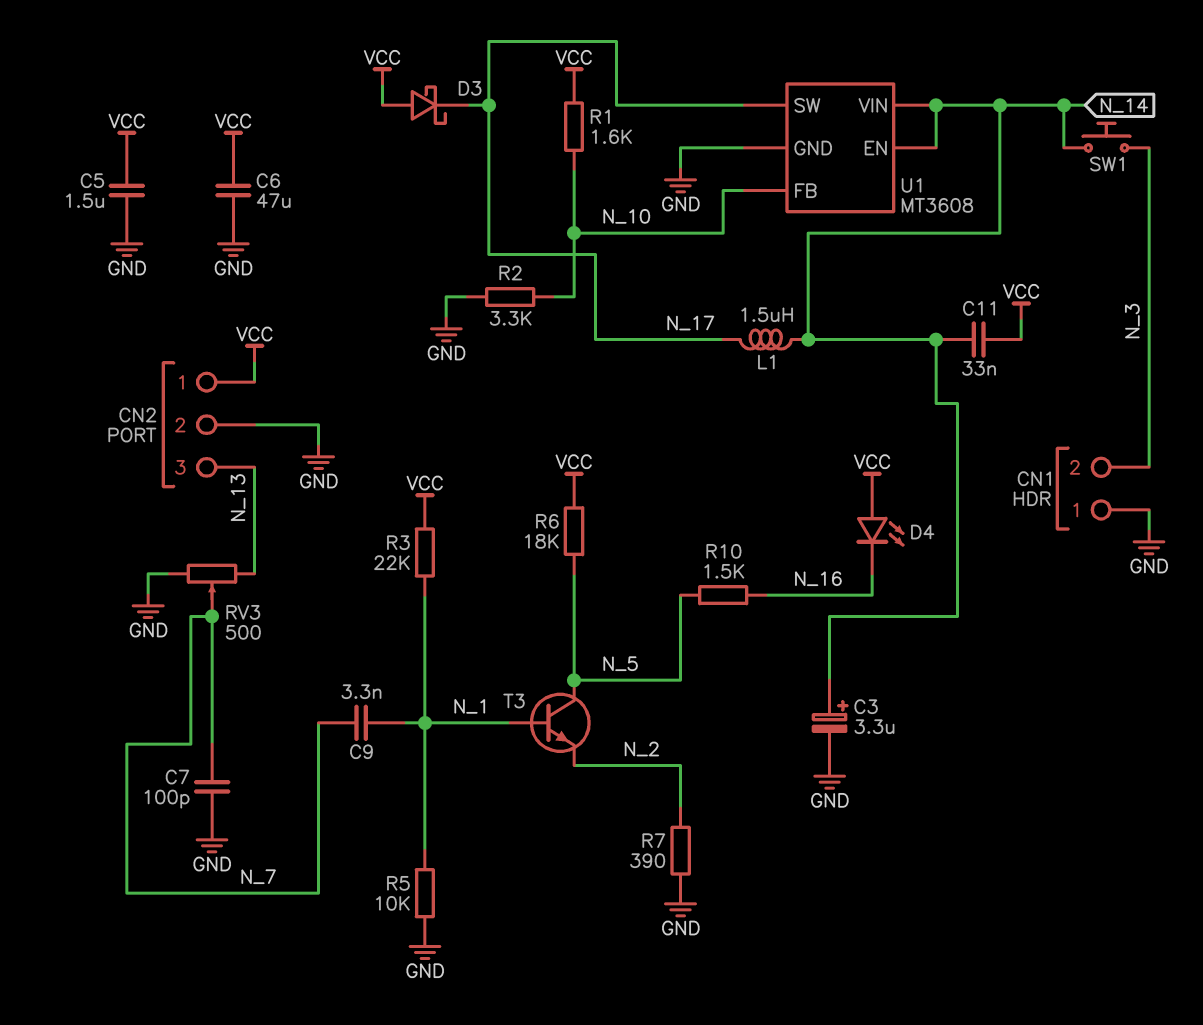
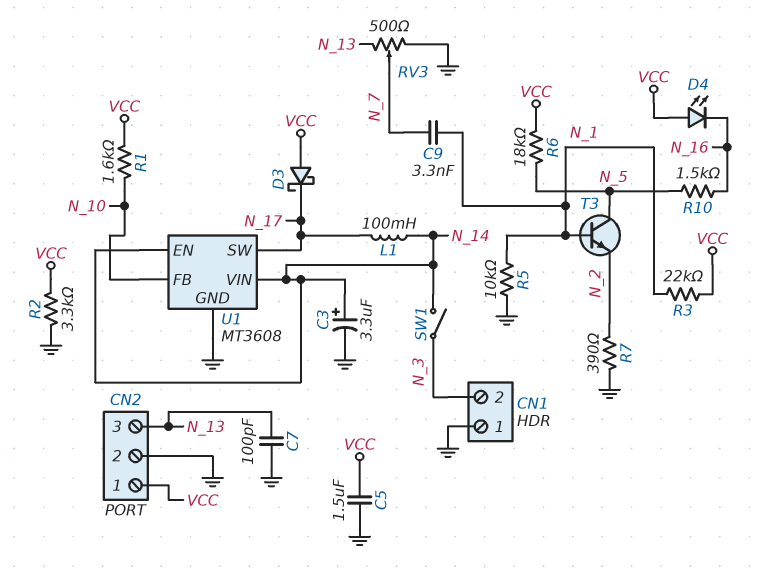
C6: 47uF (GND, VCC) -> none
C7: 100pF (GND, N_7) -> 100pF (GND, N_13)
C11: 33nF (N_14, VCC) -> none
L1: 1.5uH (N_14, N_17) -> 100mH (N_14, N_17)
R2: 3.3k (GND, N_10) -> 3.3k (GND, VCC)
SW1: button (N_3, N_14) -> switch (N_3, N_14)

